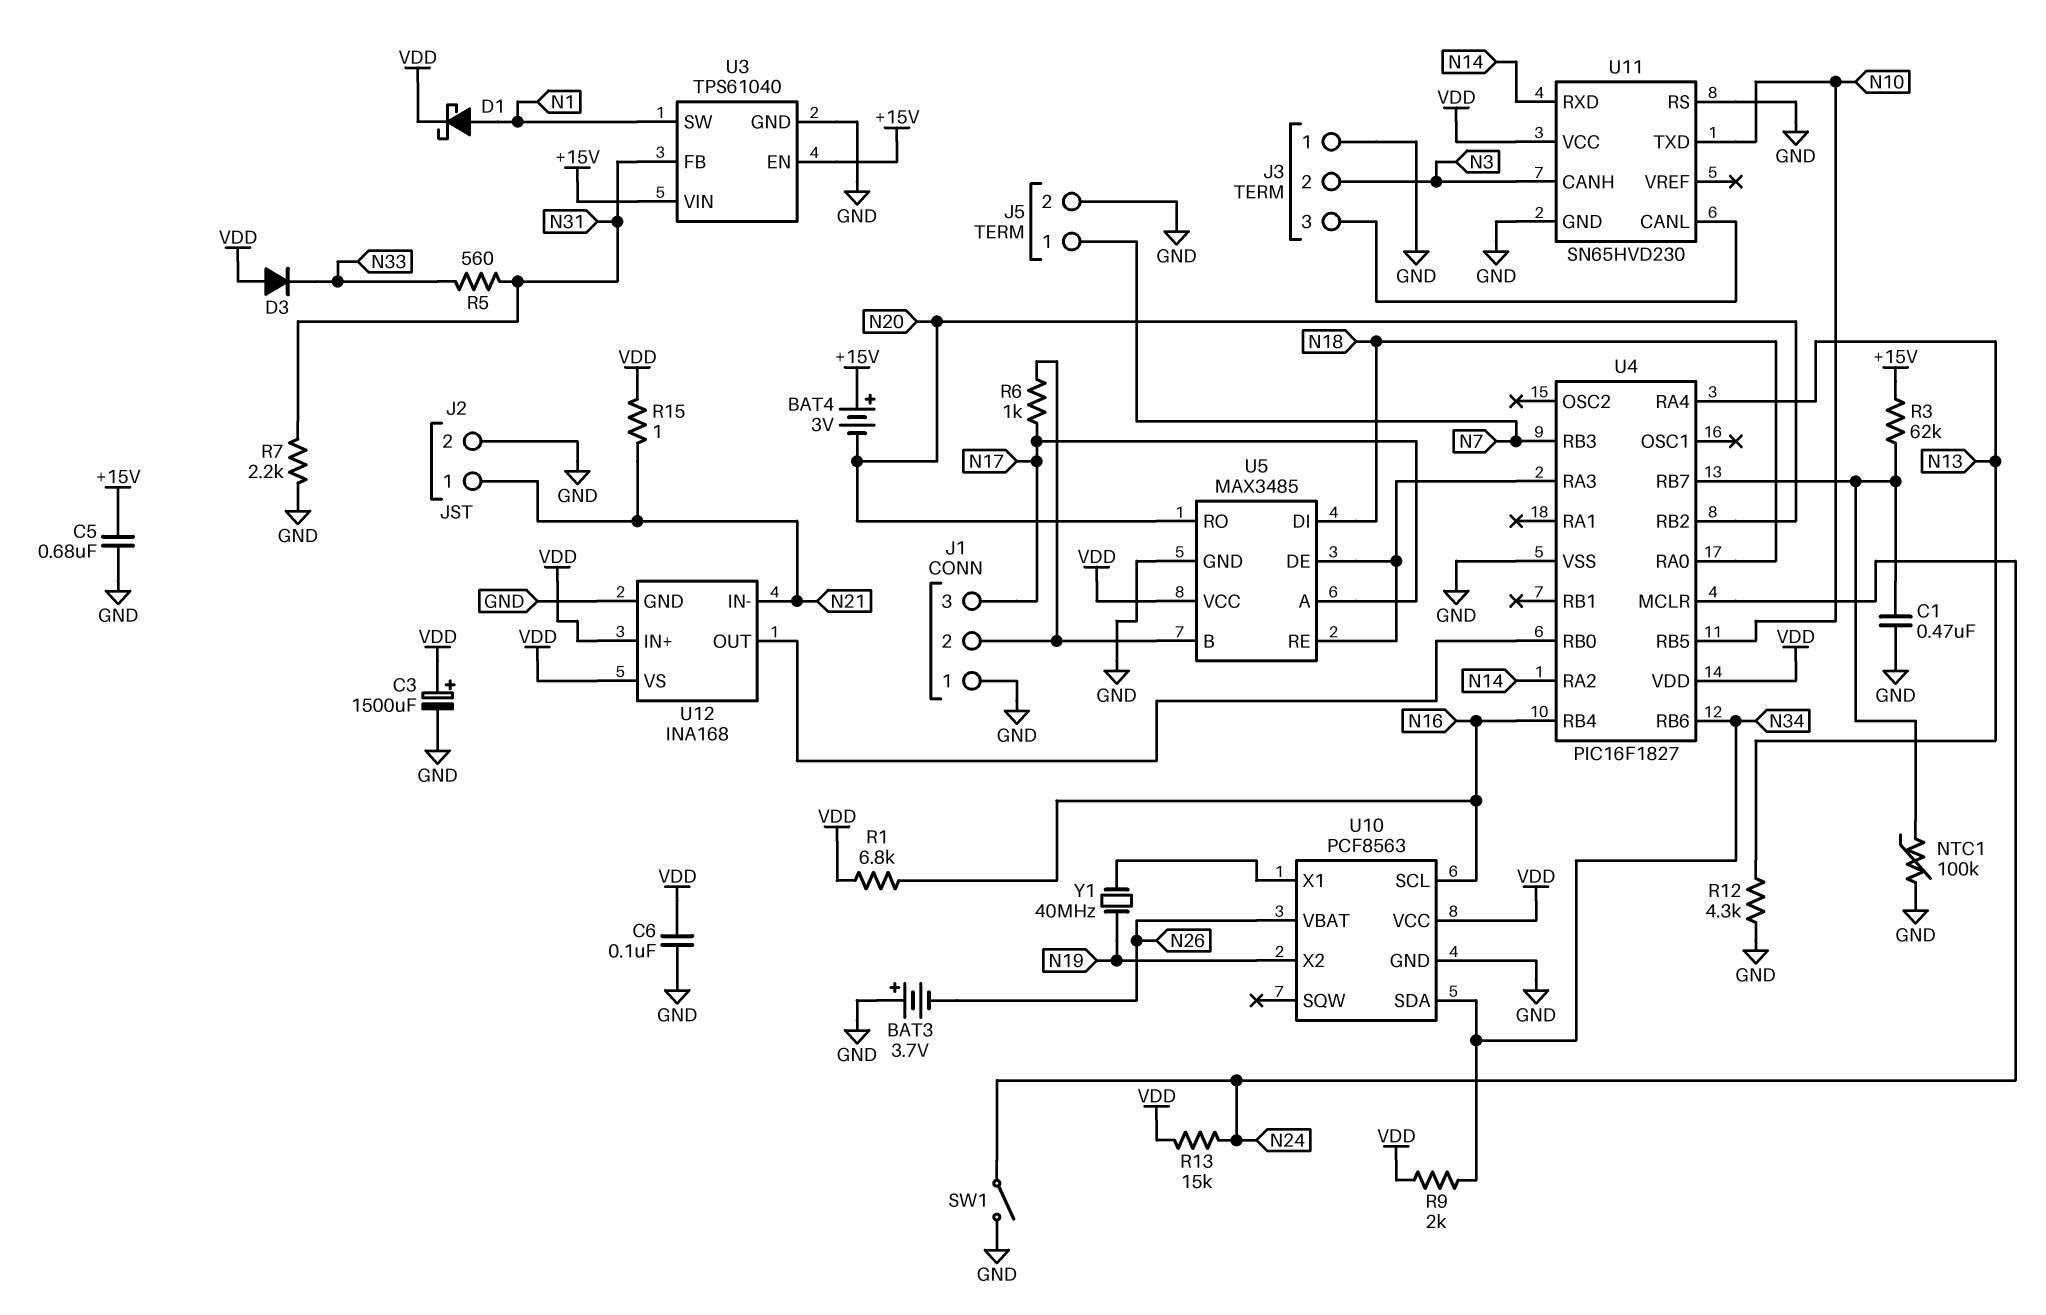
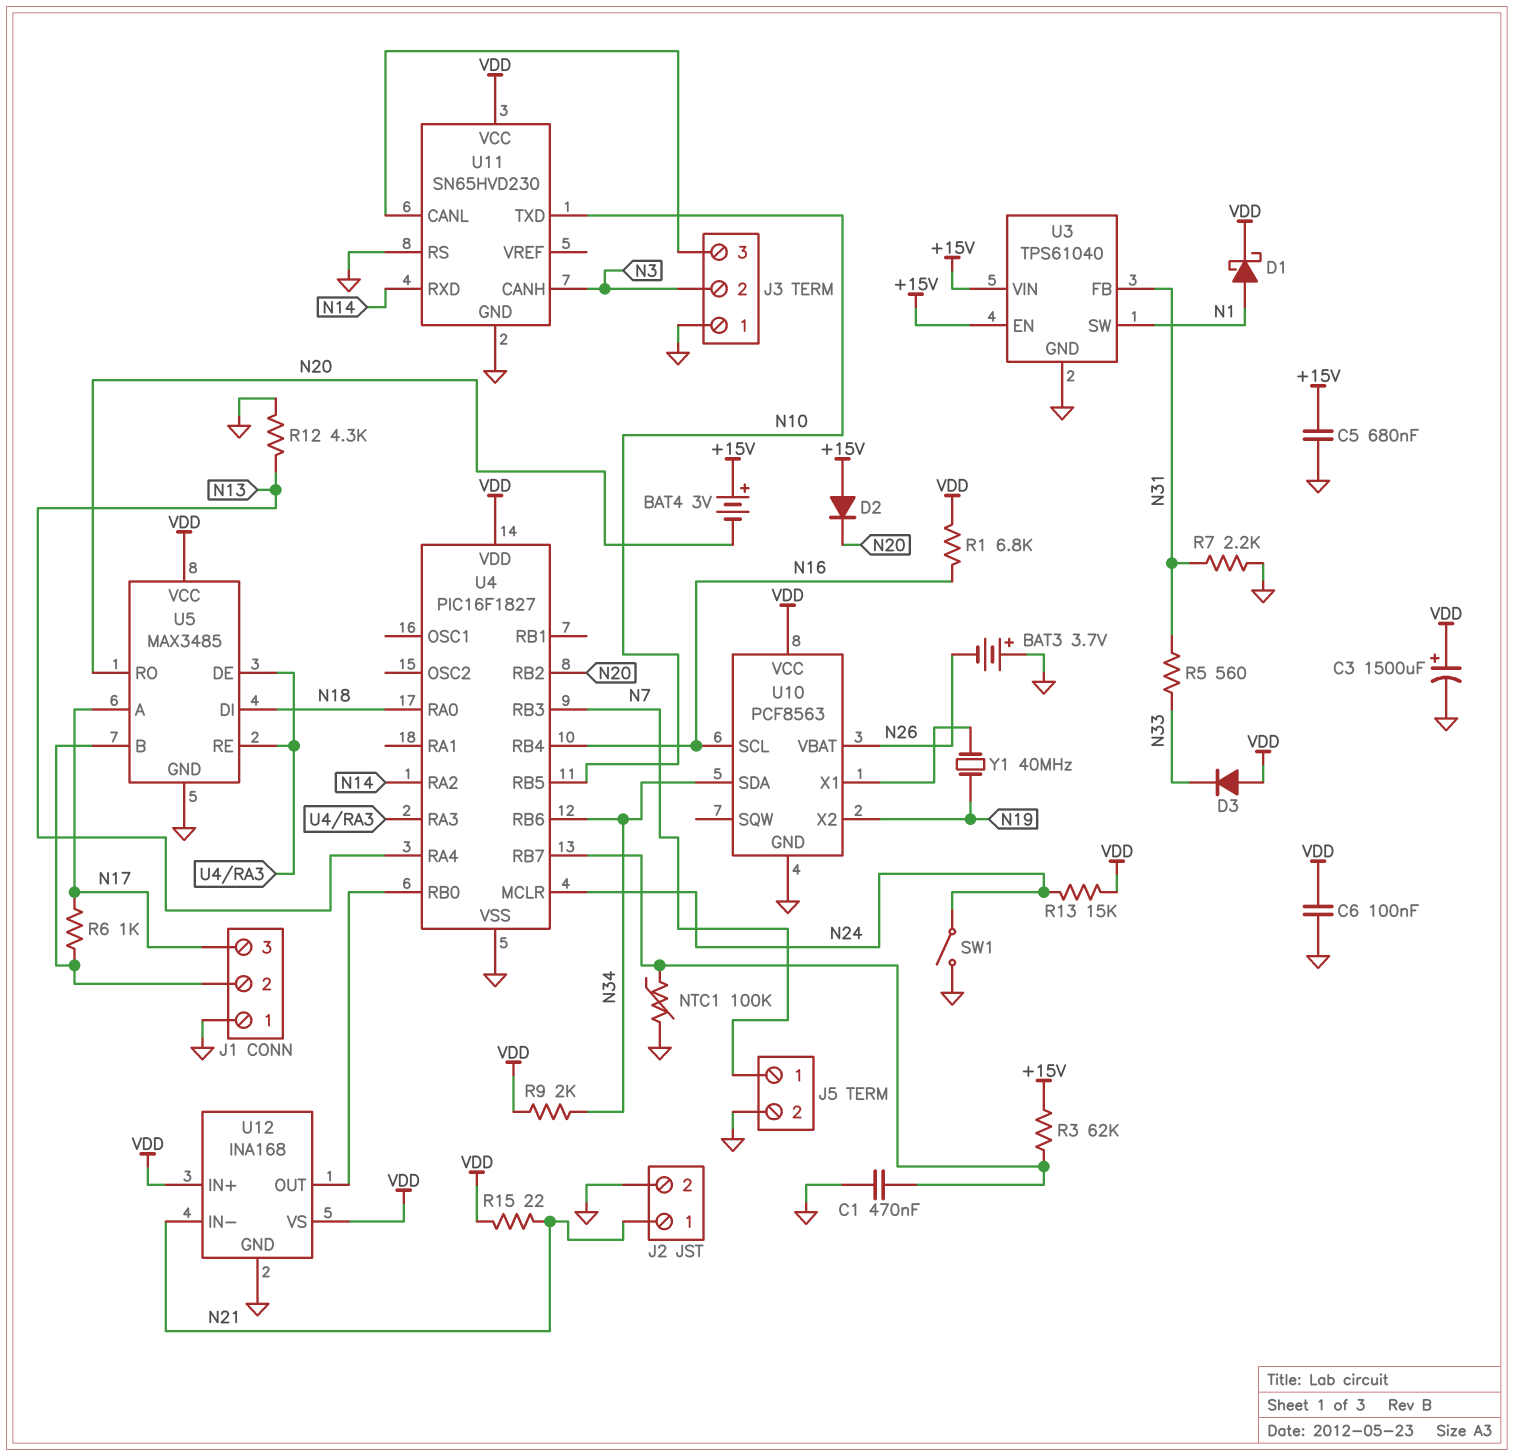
D2: none -> diode (A +15V, K N20)
R15: 1 (N21, VDD) -> 22 (N21, VDD)

